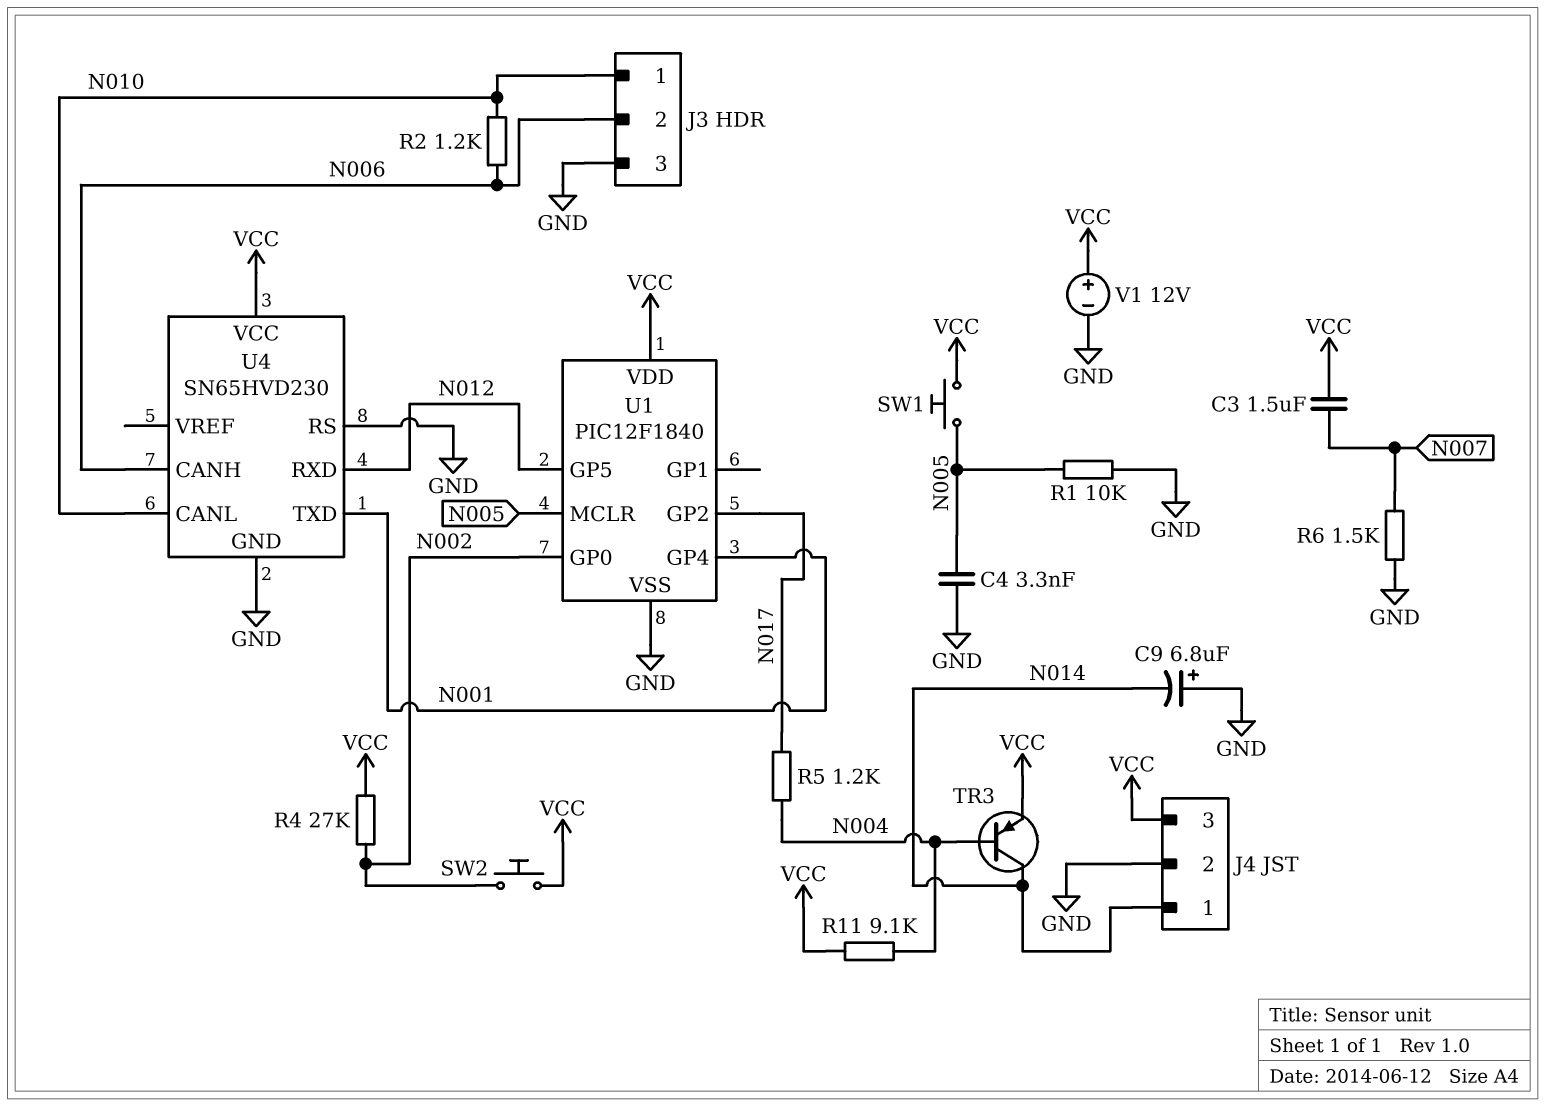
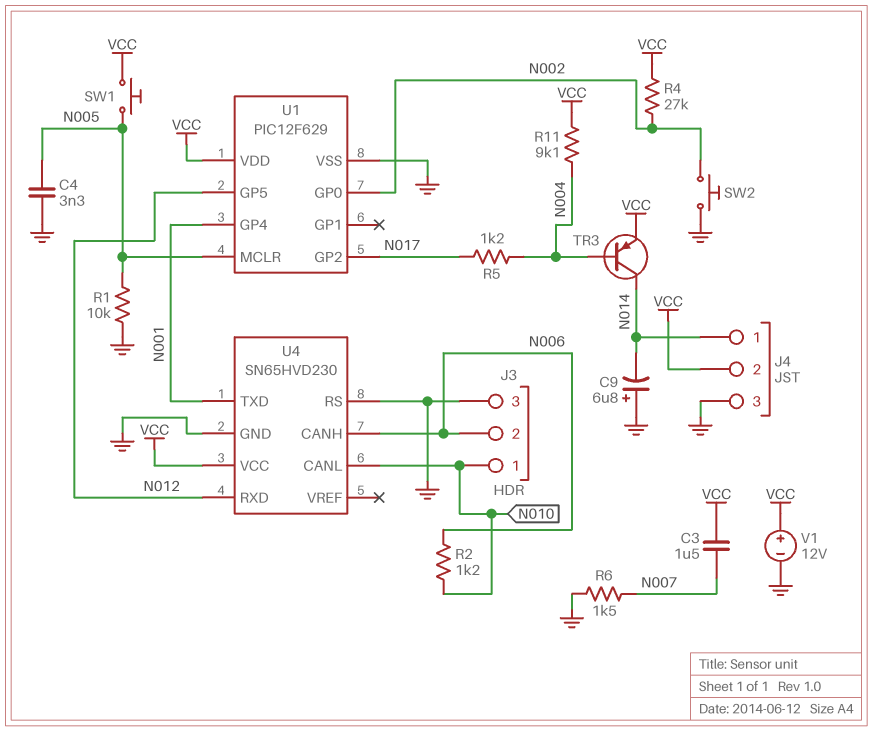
J4 pin 2: GND -> VCC
J4 pin 3: VCC -> GND
SW2: button (N002, VCC) -> button (GND, N002)
U1: PIC12F1840 -> PIC12F629

